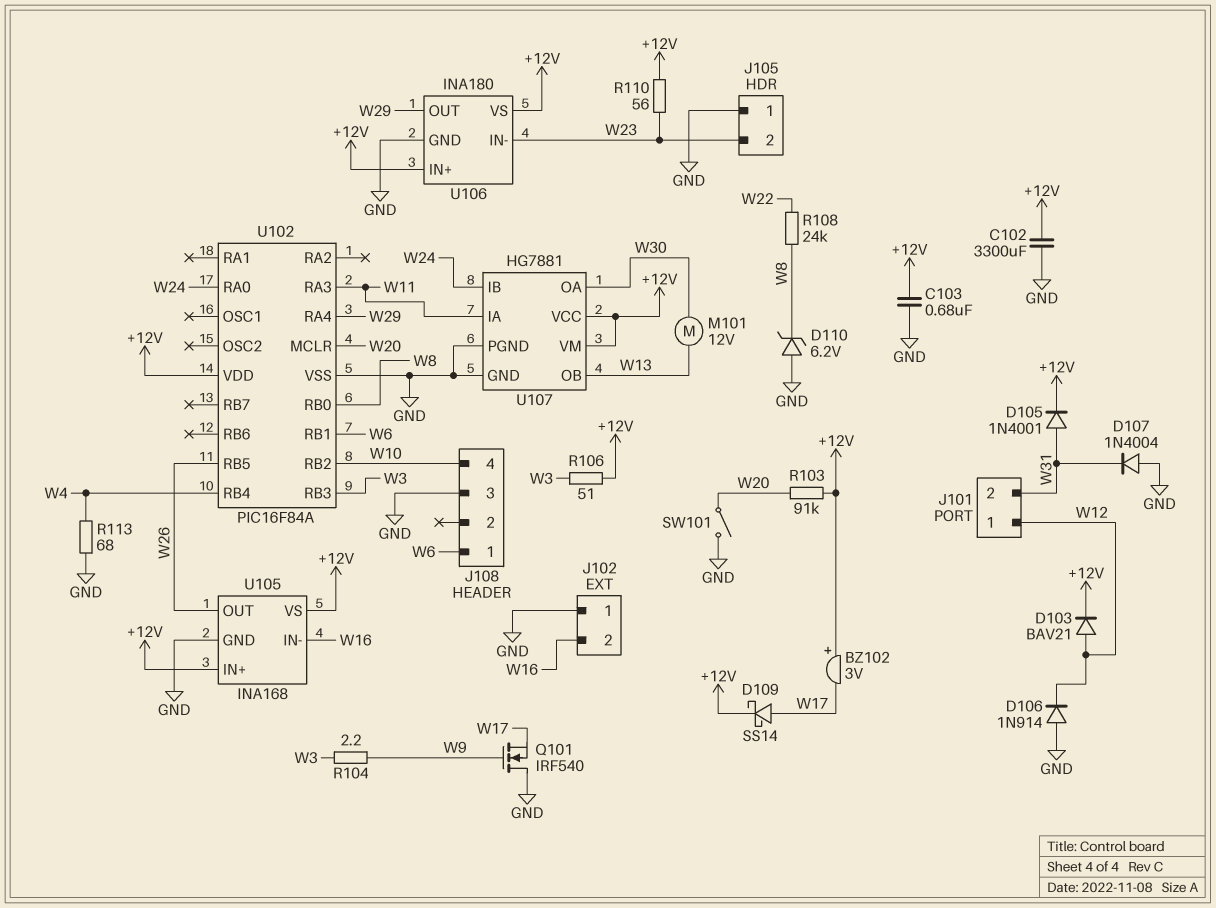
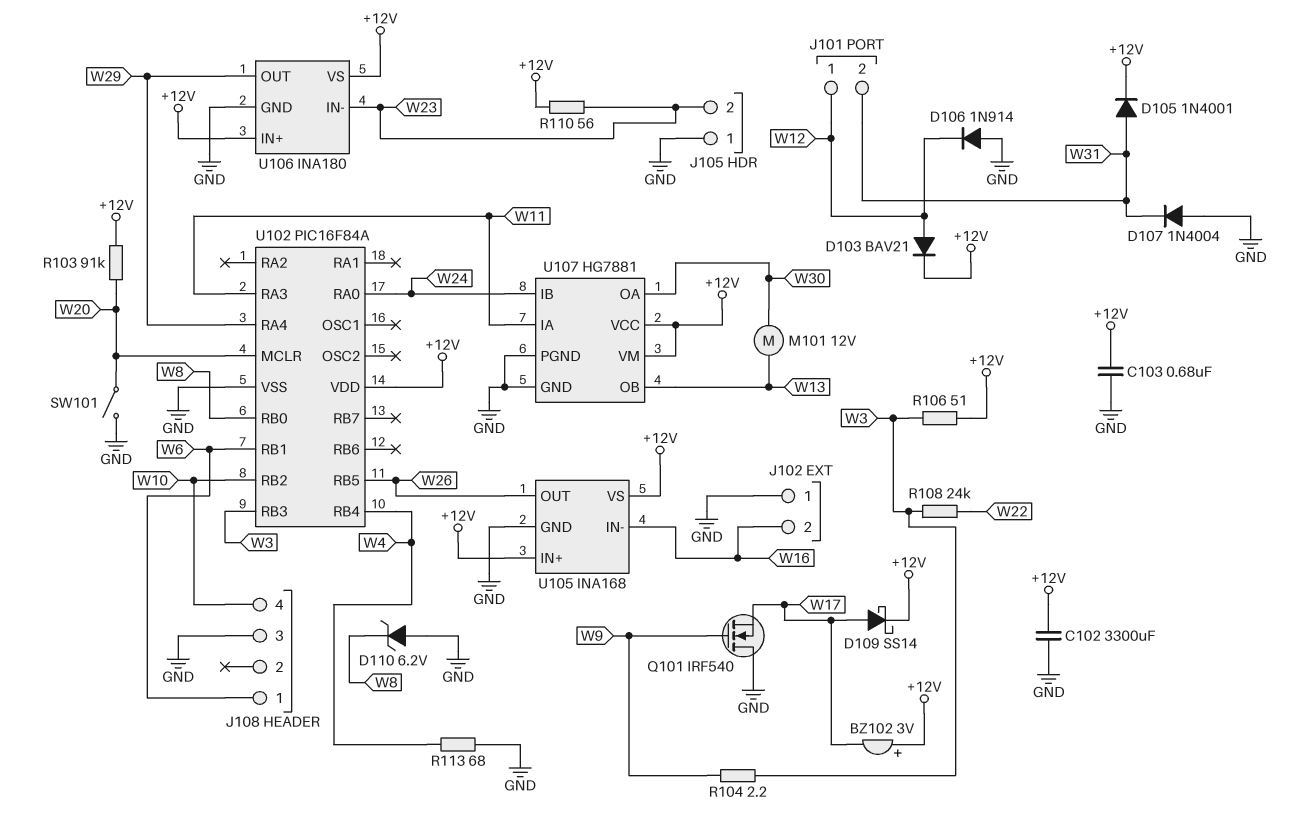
R108: 24k (W8, W22) -> 24k (W3, W22)

